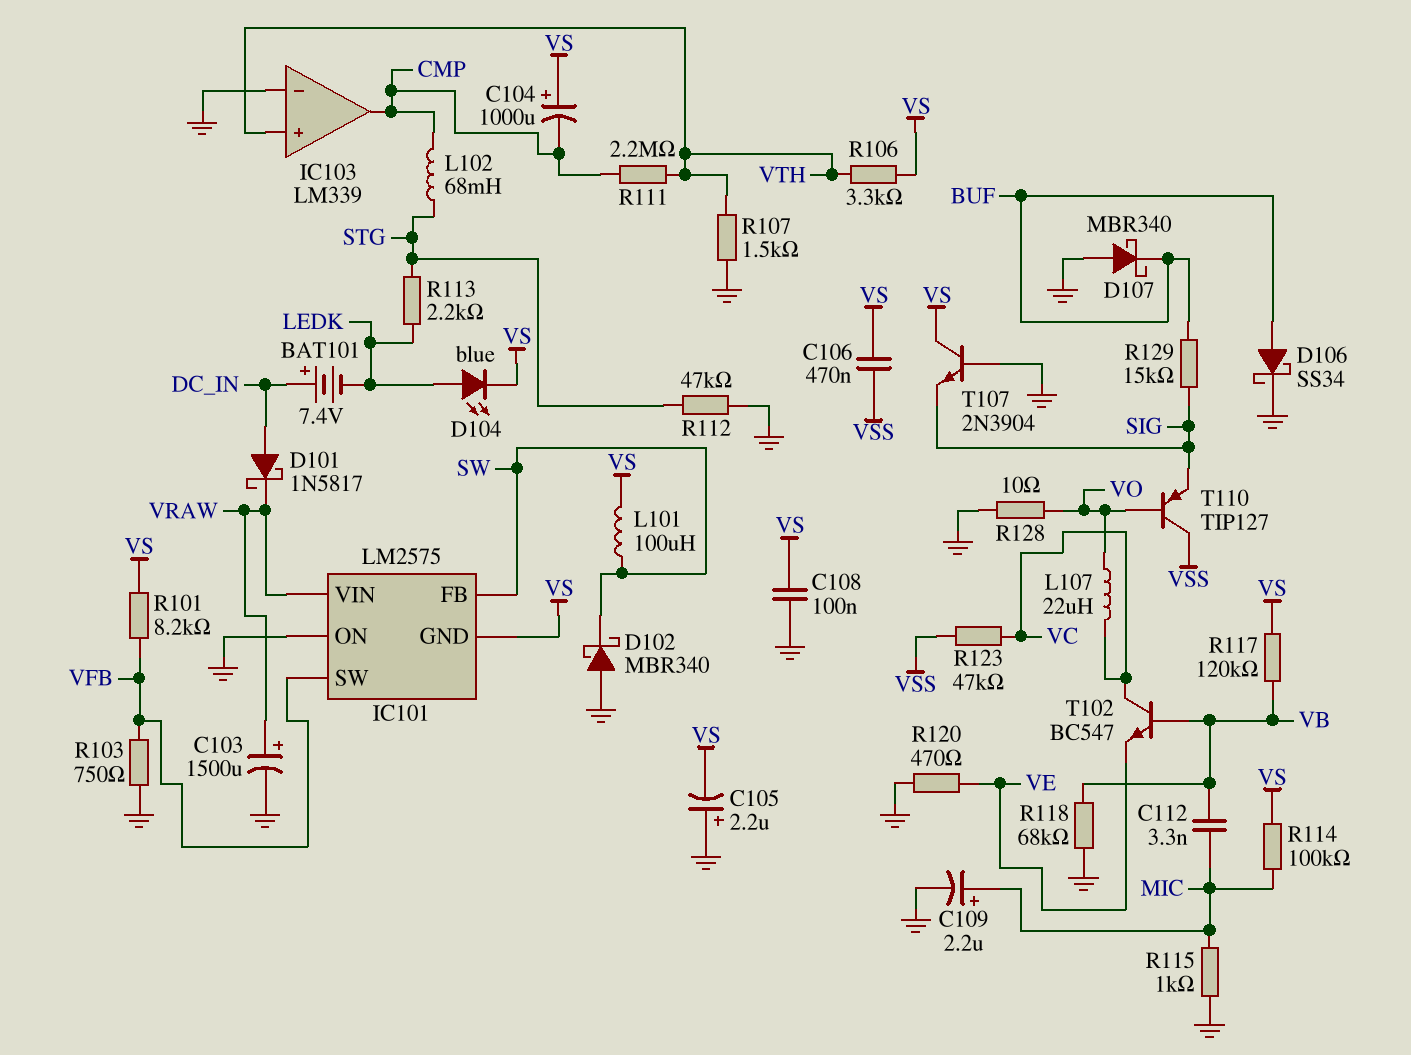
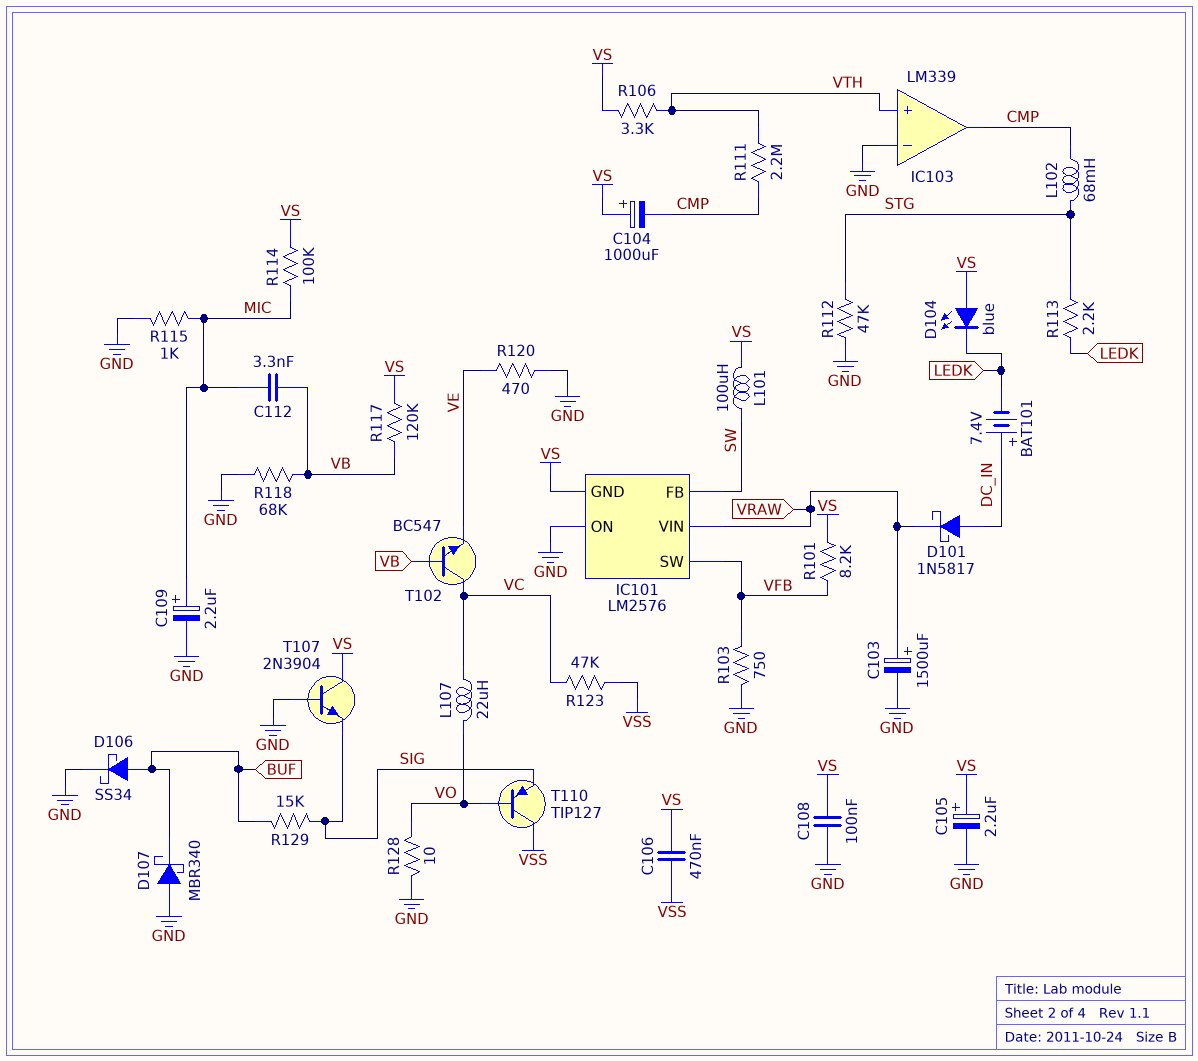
C105: 2.2uF (plus GND, minus VS) -> 2.2uF (plus VS, minus GND)
D102: schottky MBR340 (A GND, K SW) -> none
D104: LED blue (A LEDK, K VS) -> LED blue (A VS, K LEDK)
IC101: LM2575 -> LM2576
R107: 1.5k (GND, VTH) -> none

